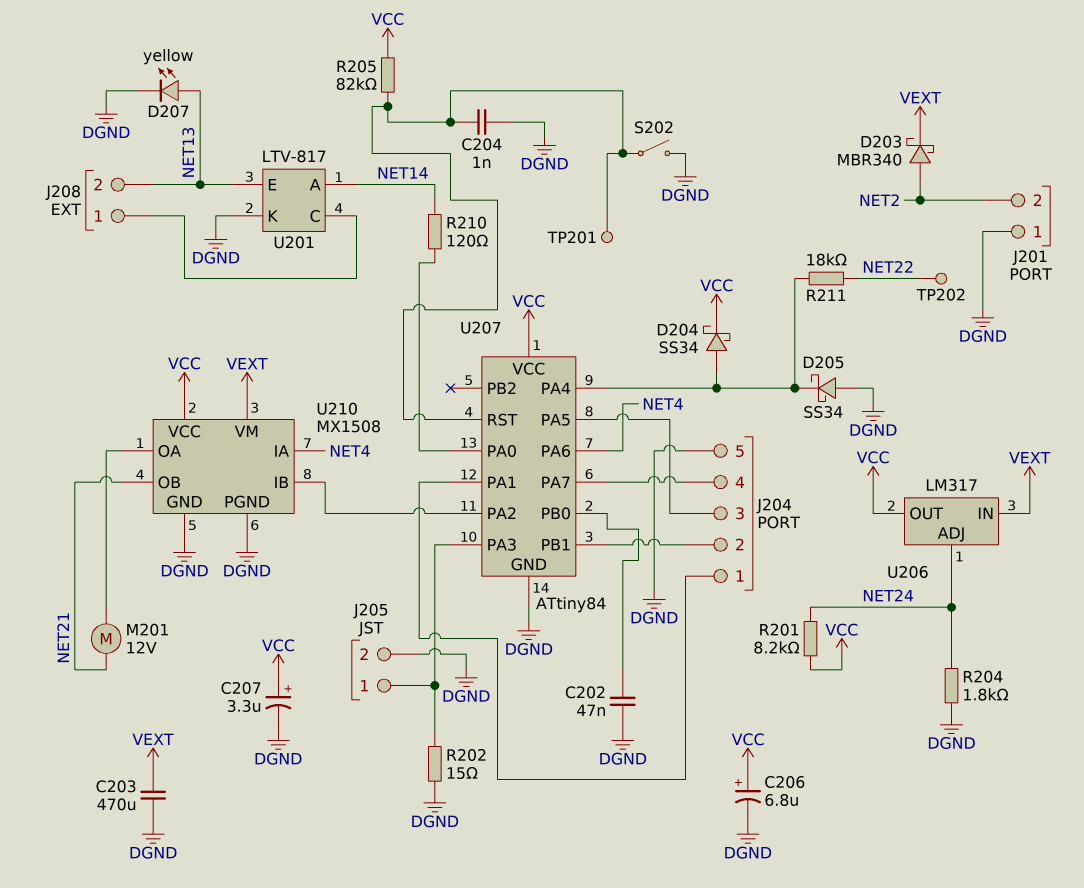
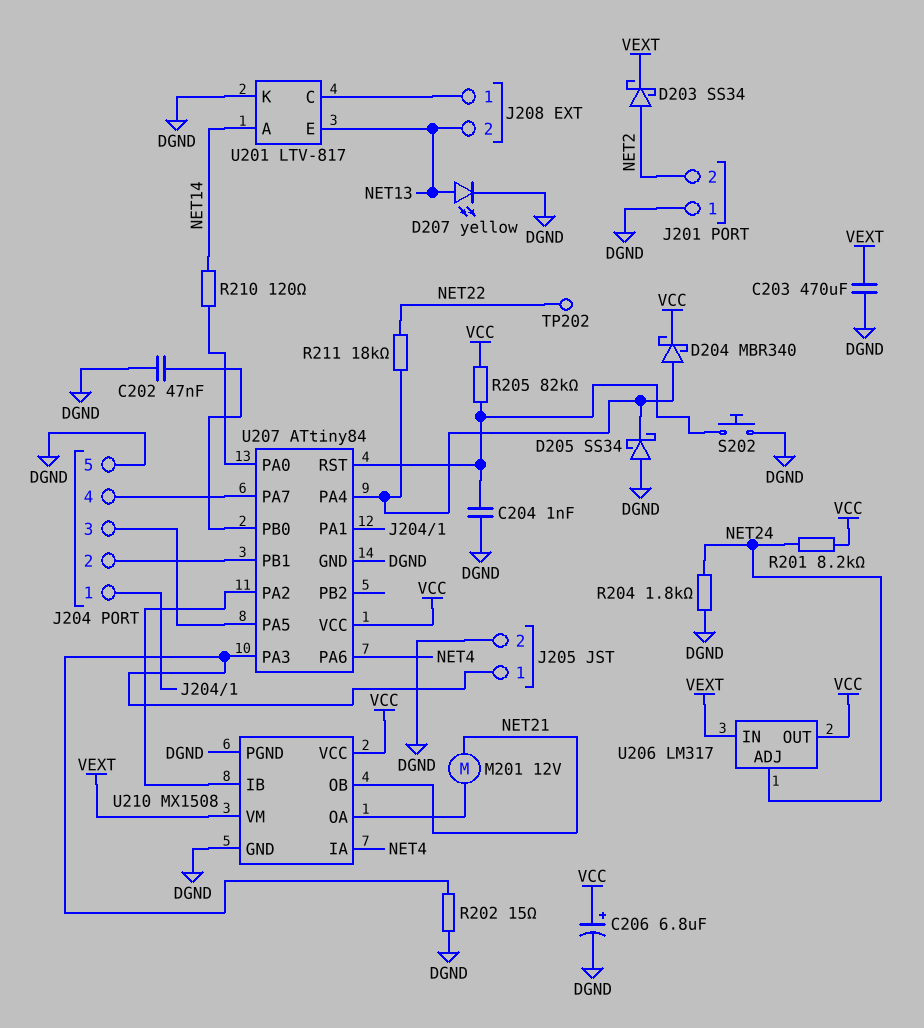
C207: 3.3uF (plus VCC, minus DGND) -> none
D203: schottky MBR340 (A NET2, K VEXT) -> schottky SS34 (A NET2, K VEXT)
D204: schottky SS34 (A U207/PA4, K VCC) -> schottky MBR340 (A U207/PA4, K VCC)
S202: switch (DGND, U207/RST) -> button (DGND, U207/RST)
TP201: test point (U207/RST) -> none

